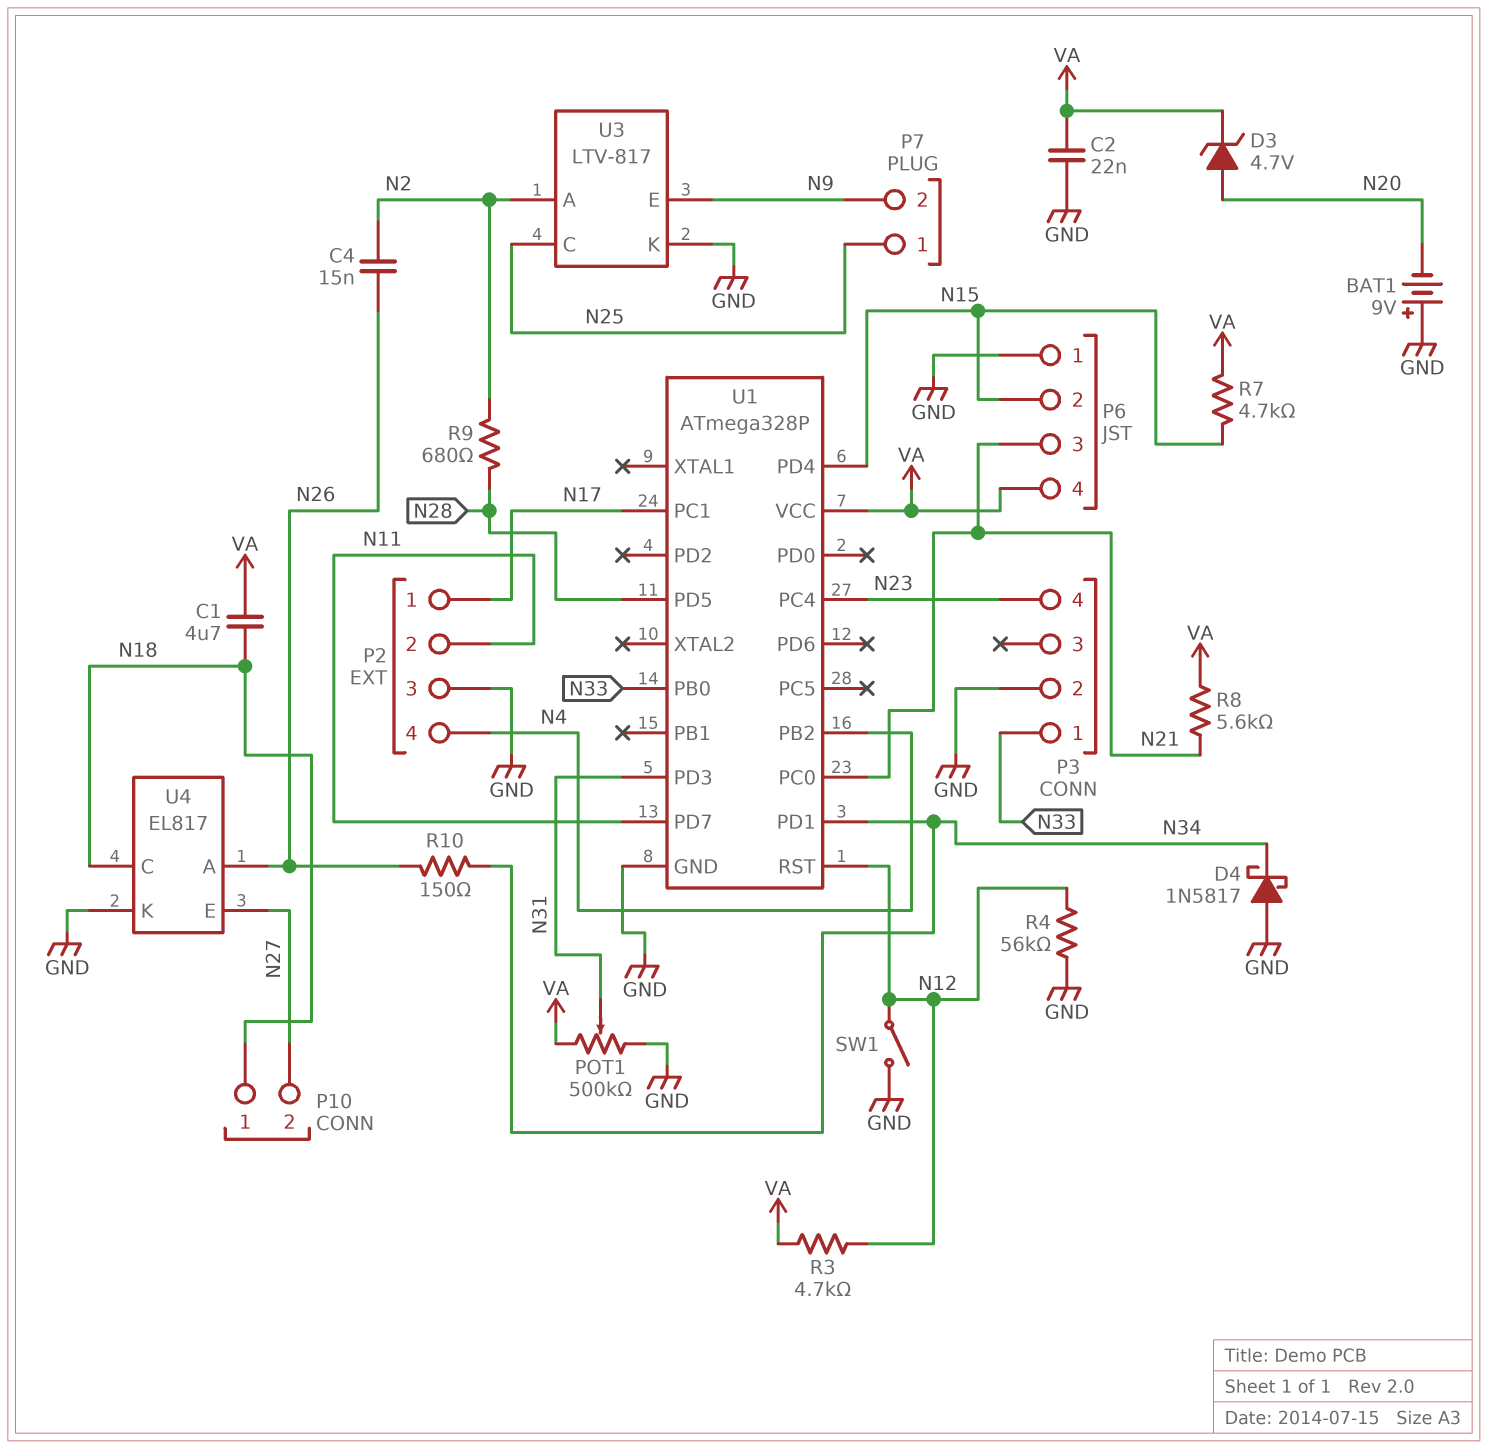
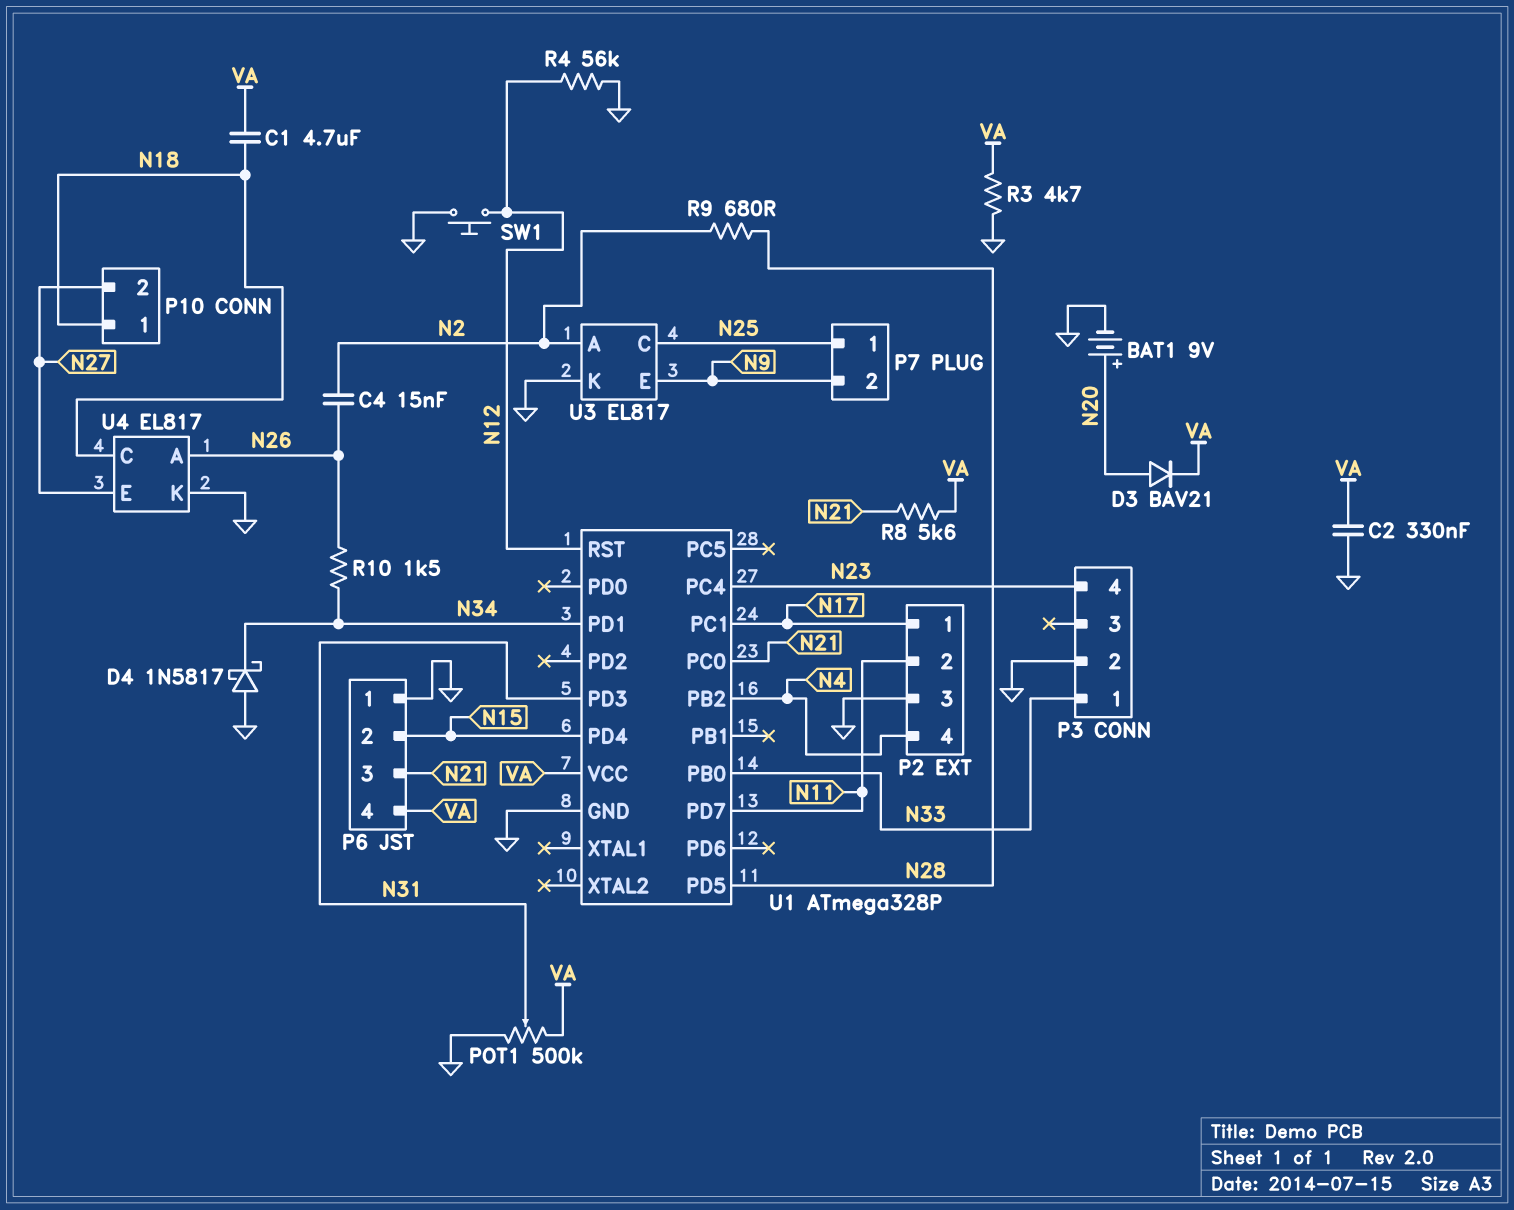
BAT1: 9V (plus GND, minus N20) -> 9V (plus N20, minus GND)
C2: 22nF (GND, VA) -> 330nF (GND, VA)
D3: zener 4.7V (A N20, K VA) -> diode BAV21 (A N20, K VA)
R3: 4.7k (N12, VA) -> 4.7k (GND, VA)
R7: 4.7k (N15, VA) -> none
R10: 150 (N26, N34) -> 1.5k (N26, N34)
SW1: switch (GND, N12) -> button (GND, N12)
U3: LTV-817 -> EL817

